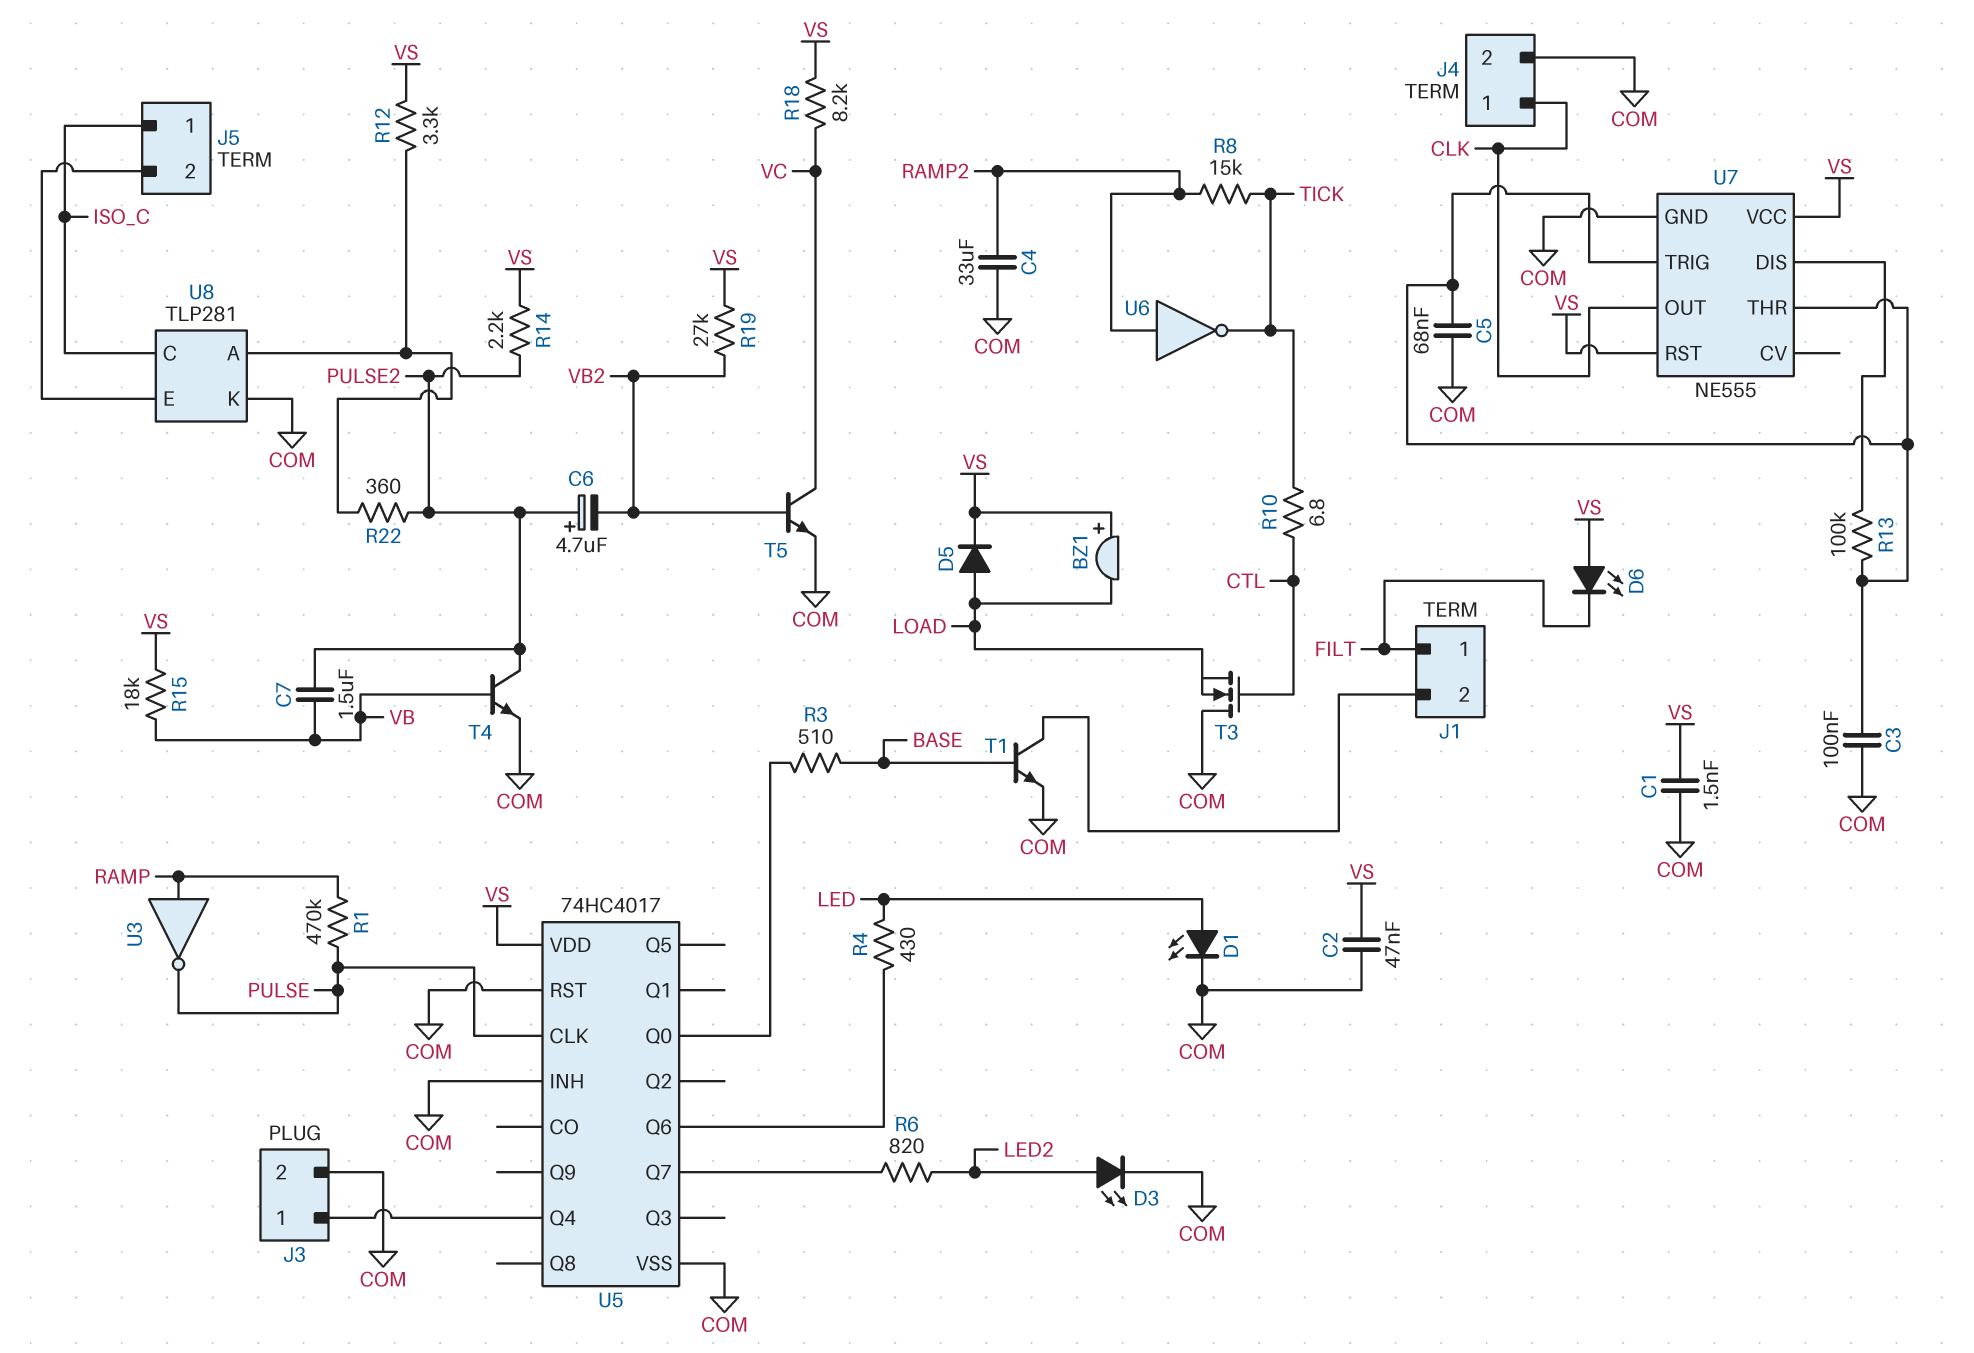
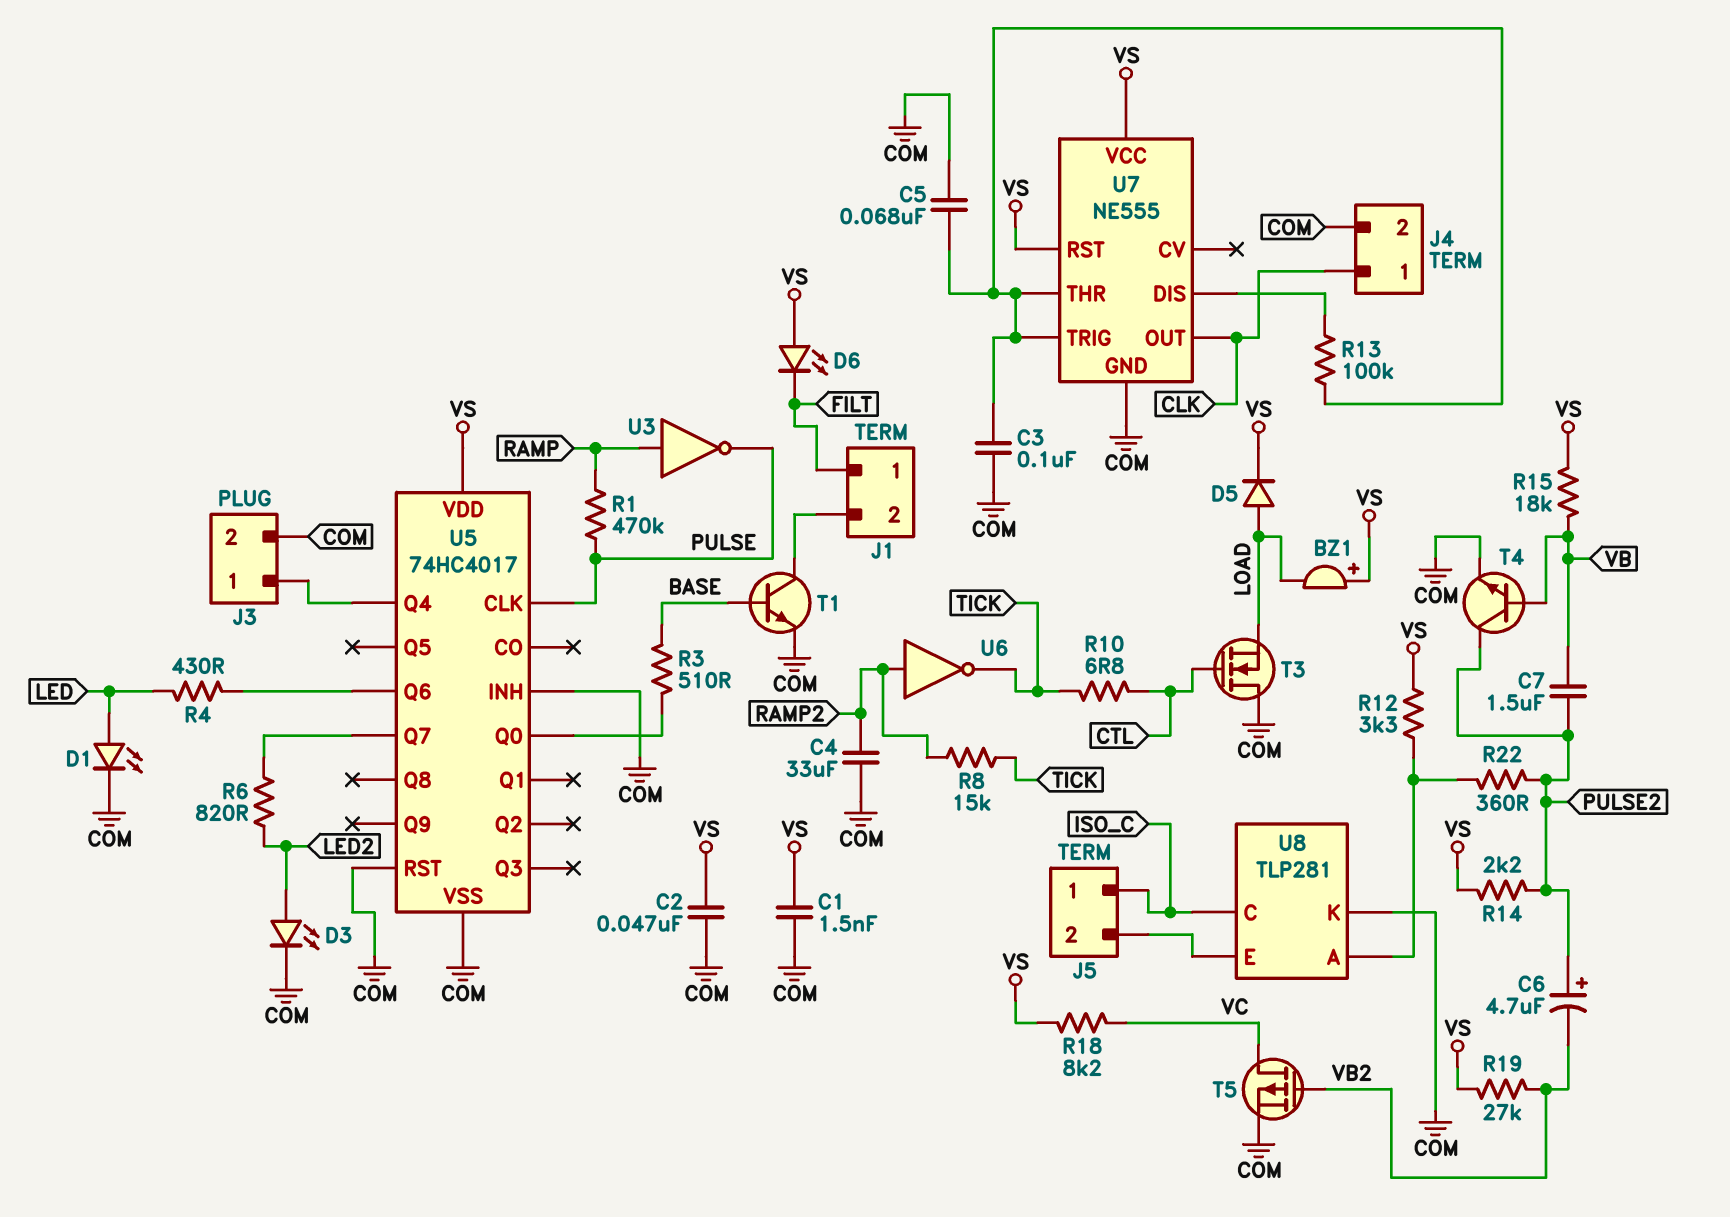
T5: NPN (B VB2, C VC, E COM) -> PMOS (G VB2, D VC, S COM)

